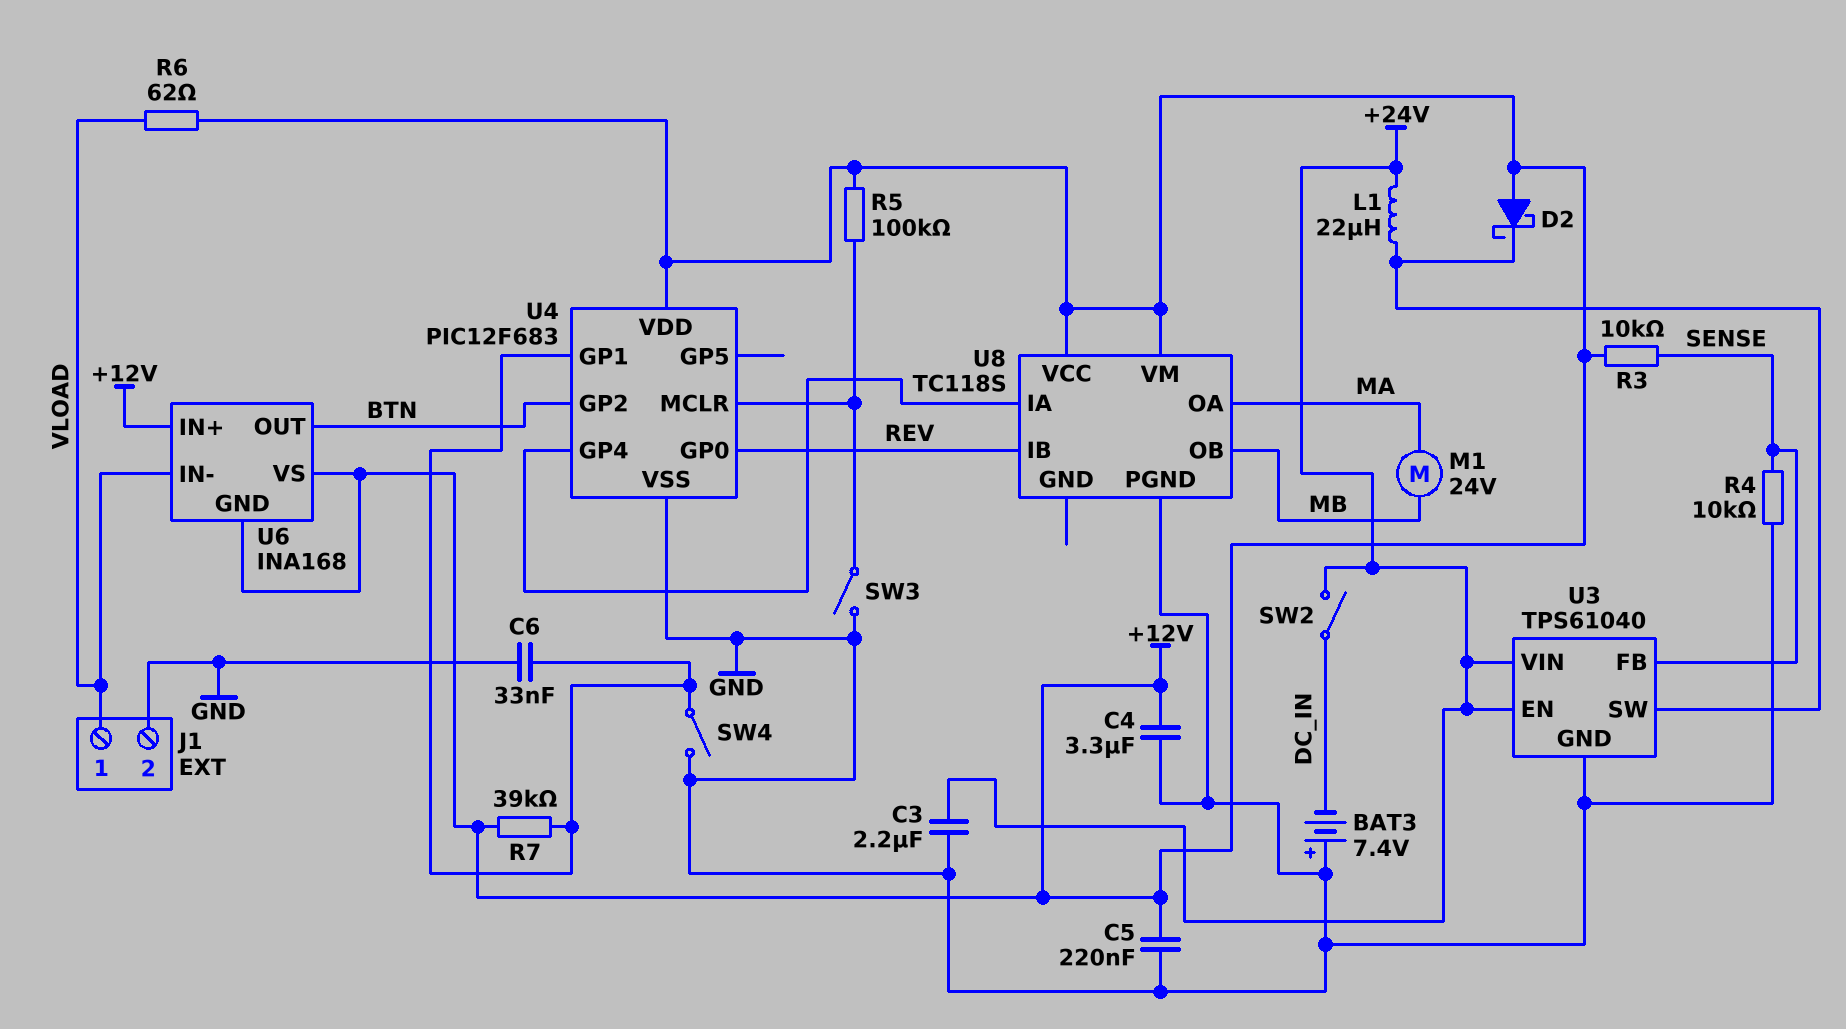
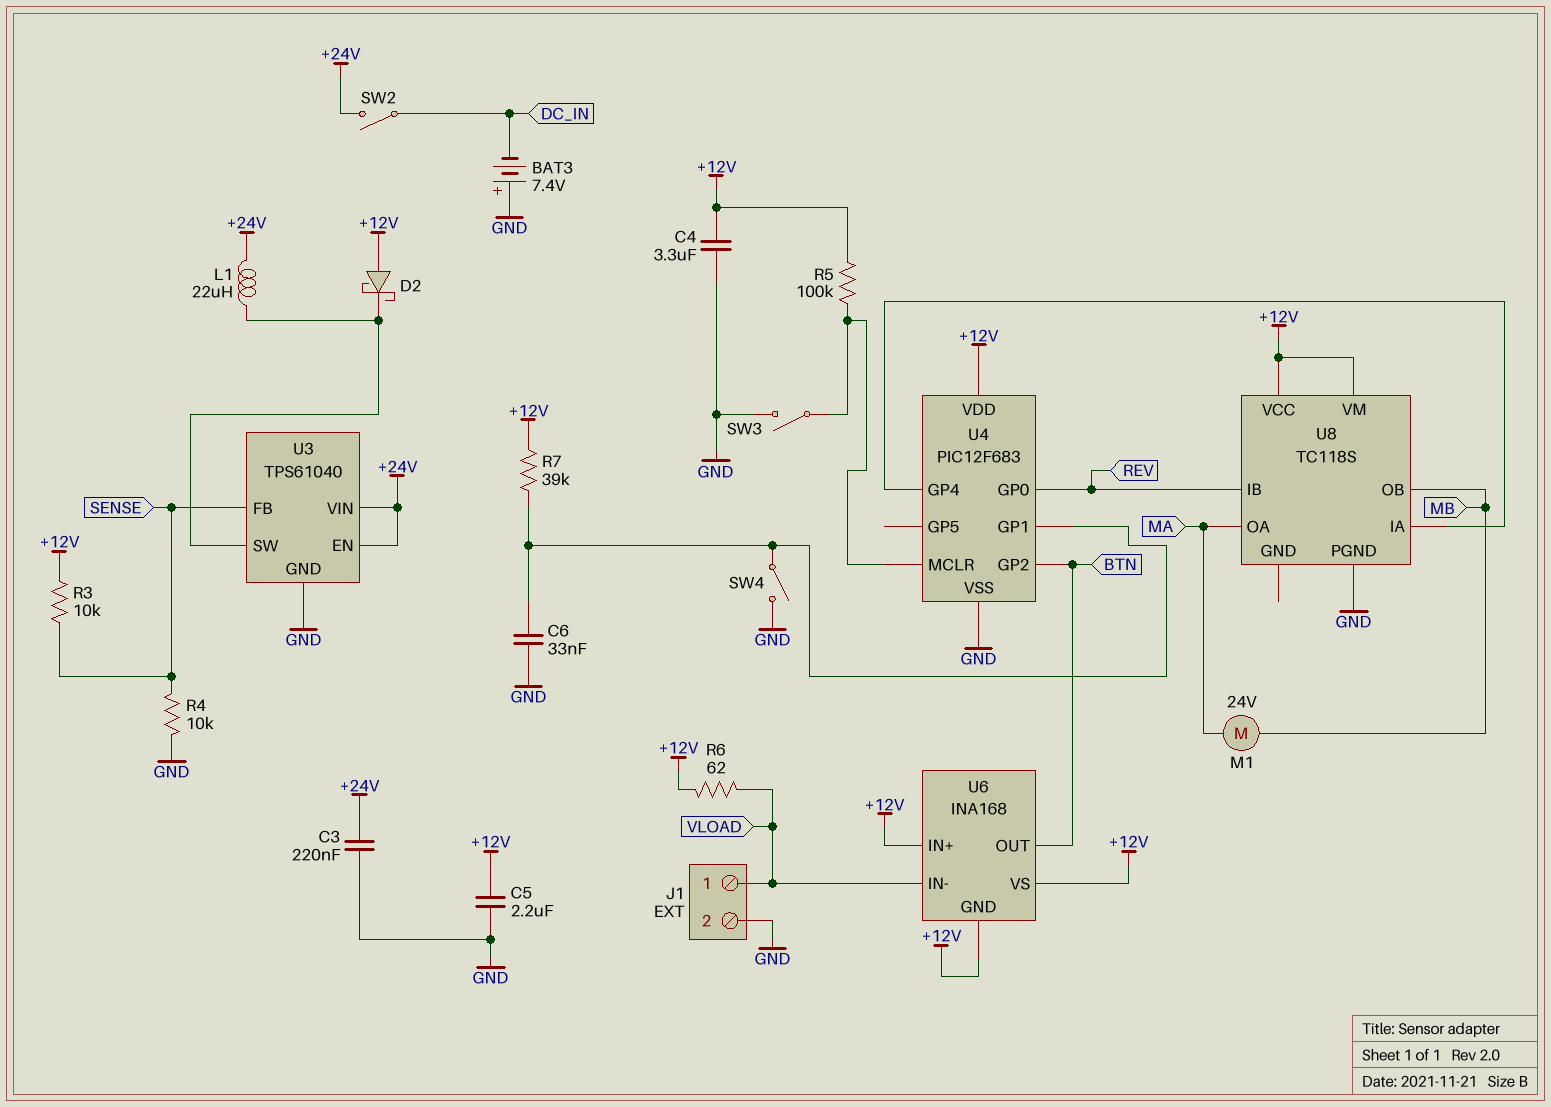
C3: 2.2uF (+24V, GND) -> 220nF (+24V, GND)
C5: 220nF (+12V, GND) -> 2.2uF (+12V, GND)

